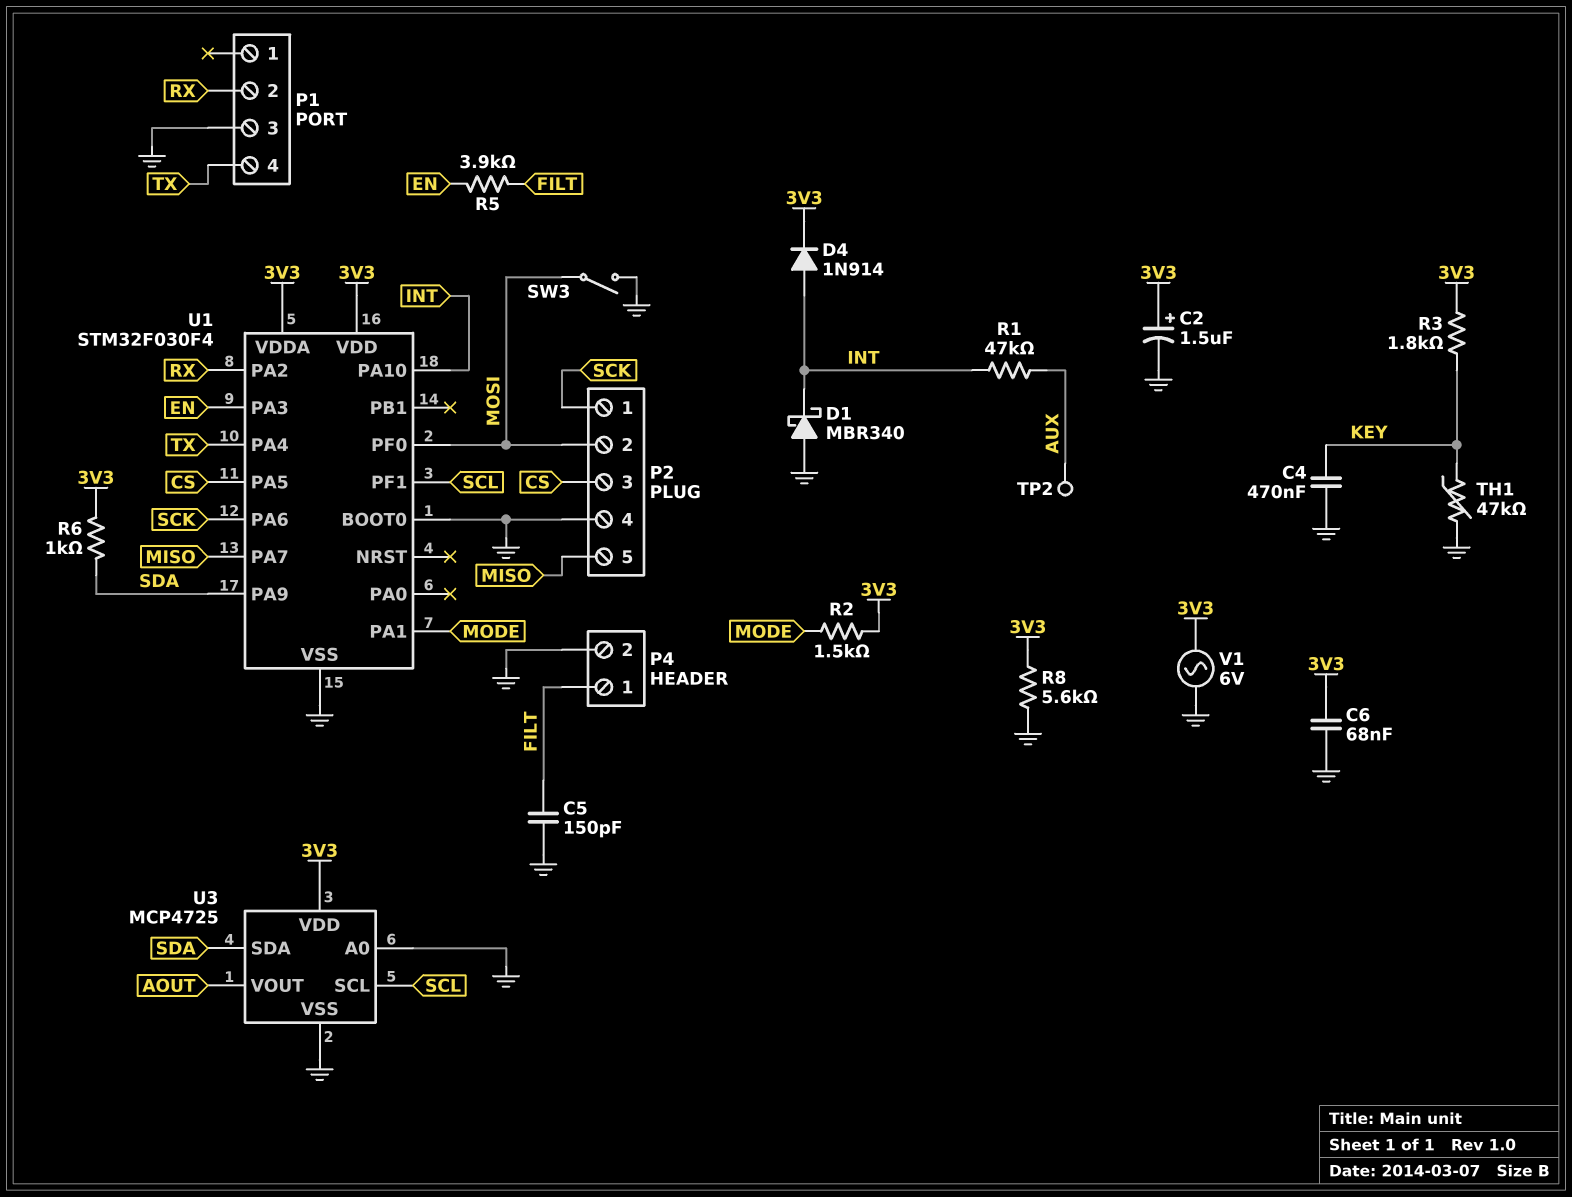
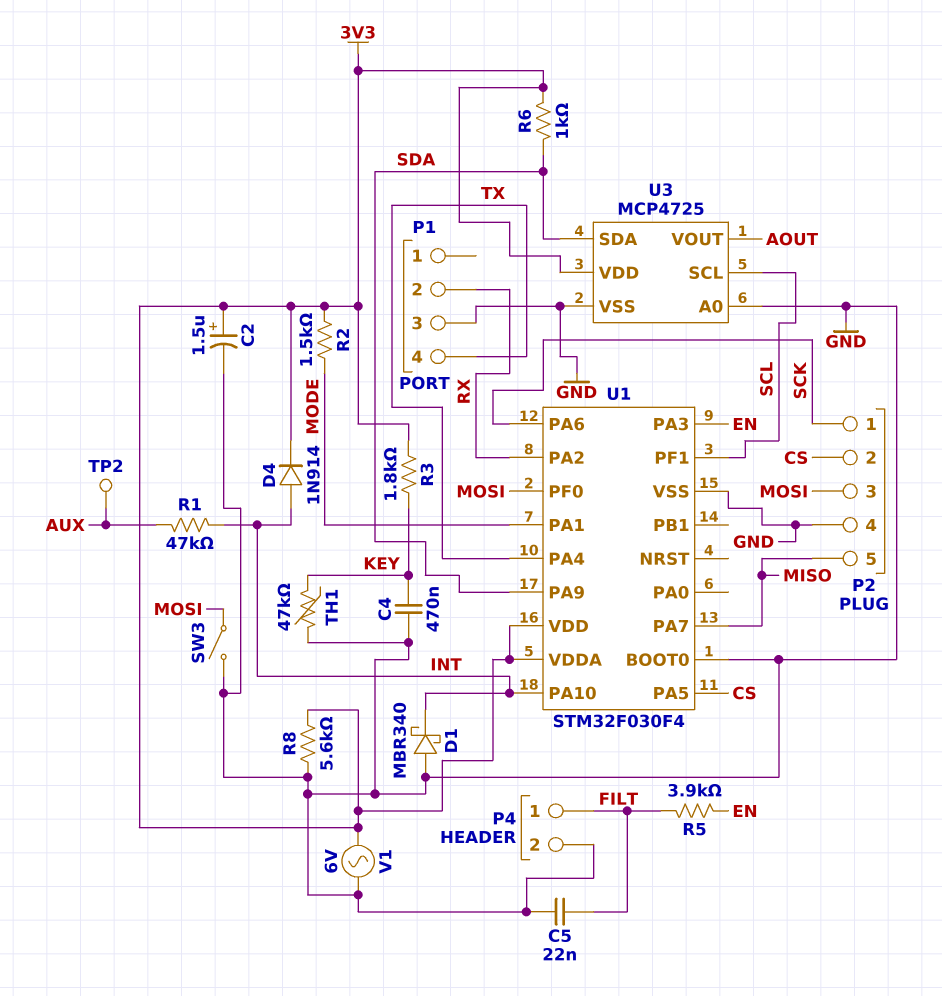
C5: 150pF (FILT, GND) -> 22nF (FILT, GND)
C6: 68nF (3V3, GND) -> none
P2 pin 2: MOSI -> CS
P2 pin 3: CS -> MOSI

